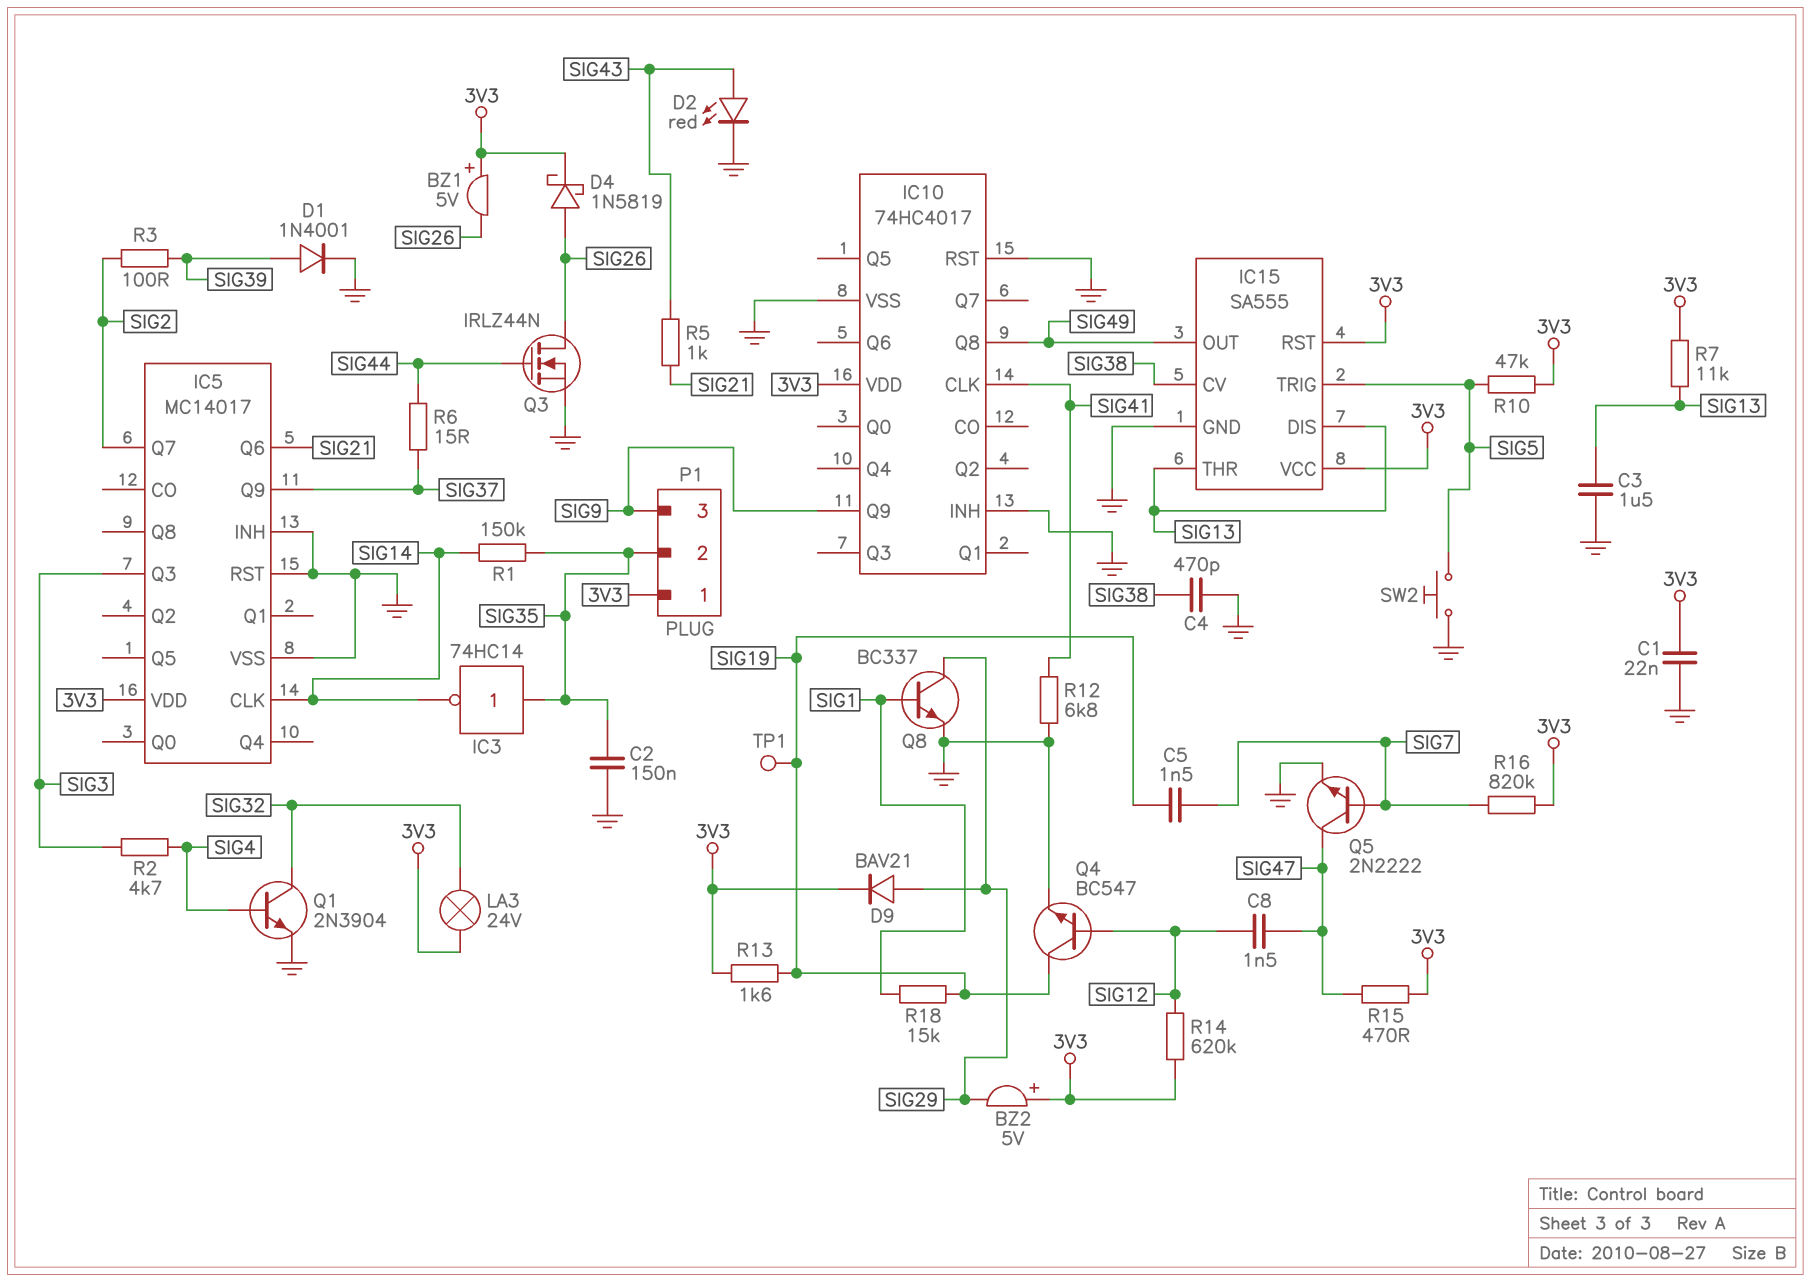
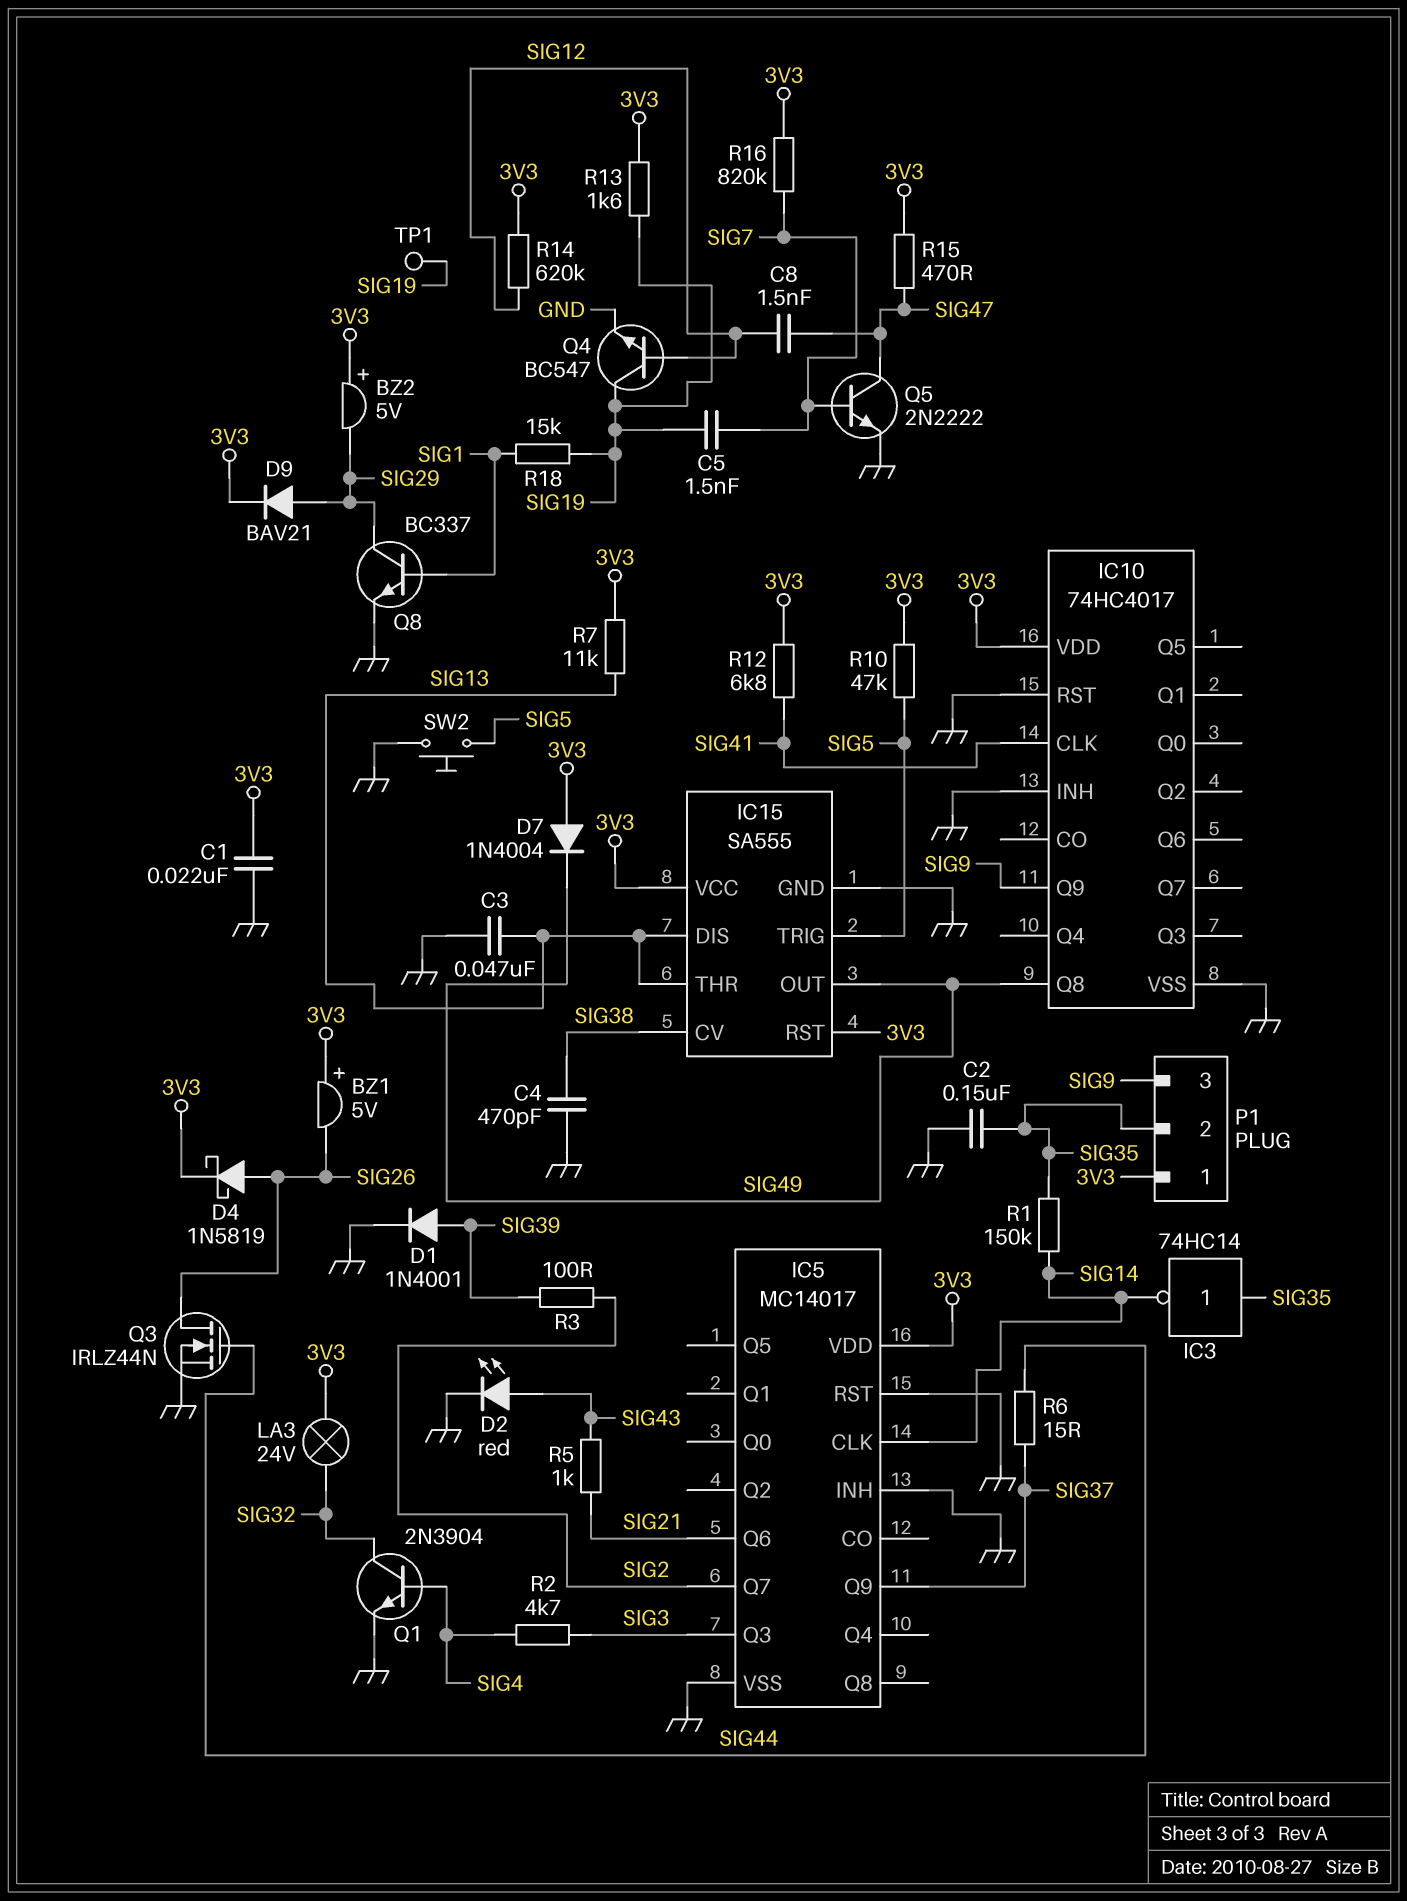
C3: 1.5uF (GND, SIG13) -> 47nF (GND, SIG13)
D7: none -> diode 1N4004 (A 3V3, K SIG49)
R12: 6.8k (GND, SIG41) -> 6.8k (3V3, SIG41)

